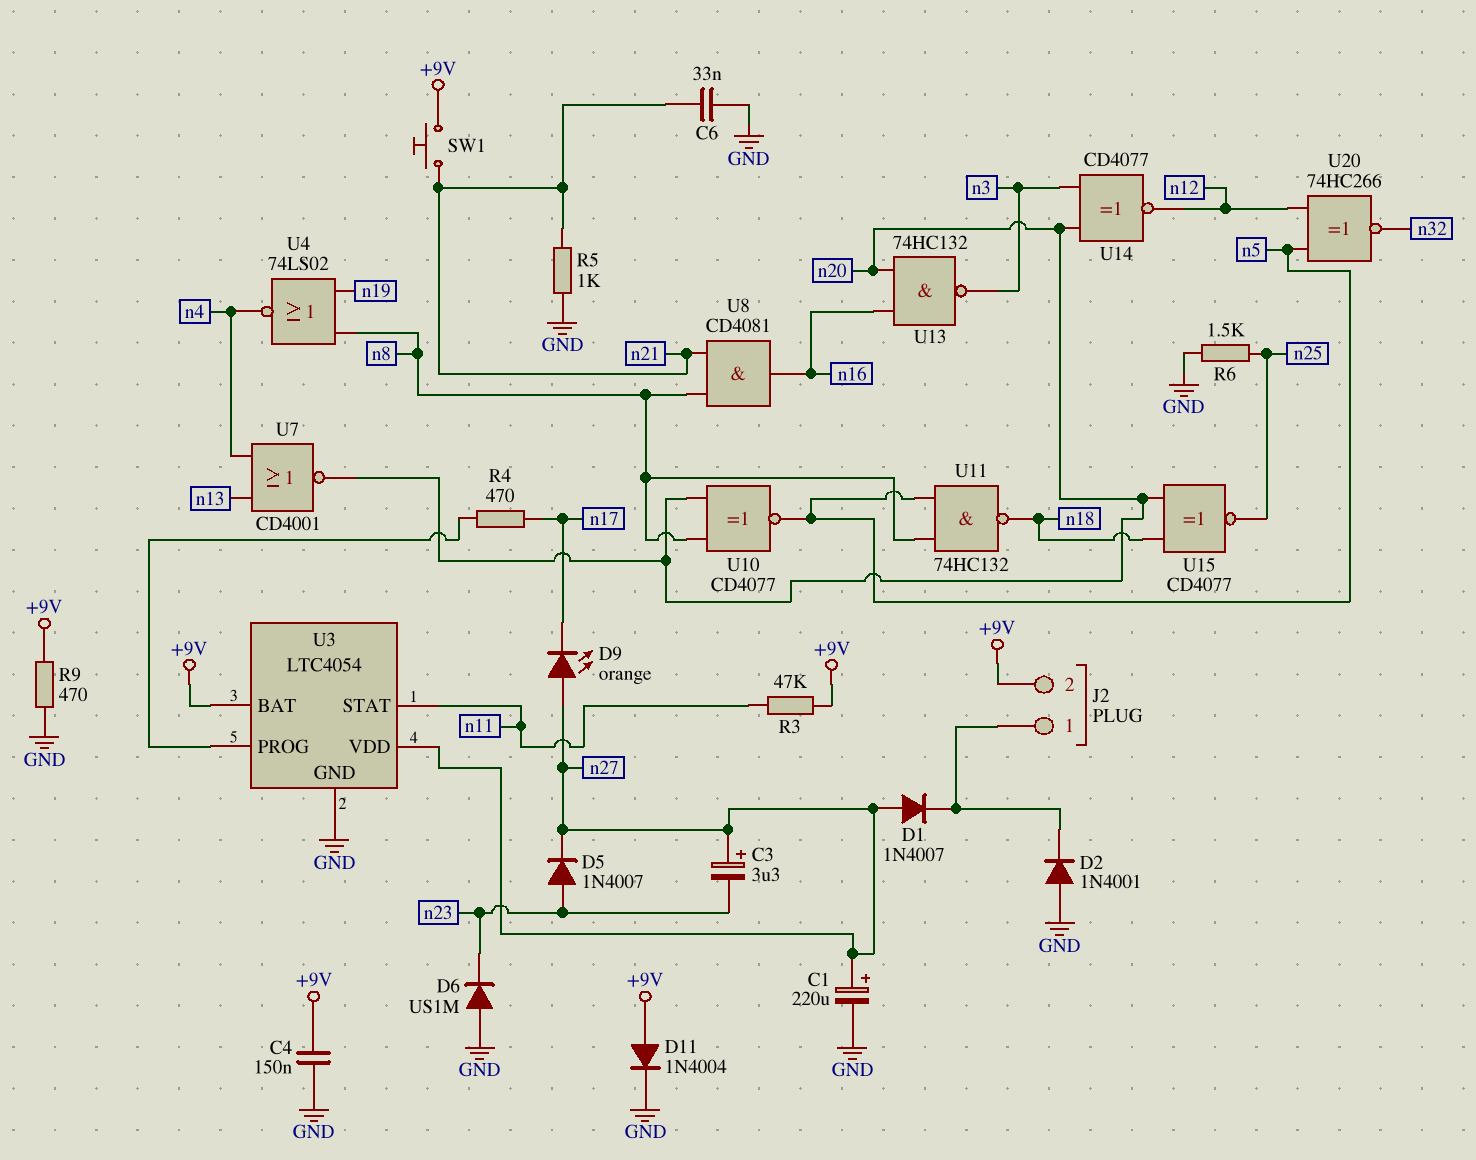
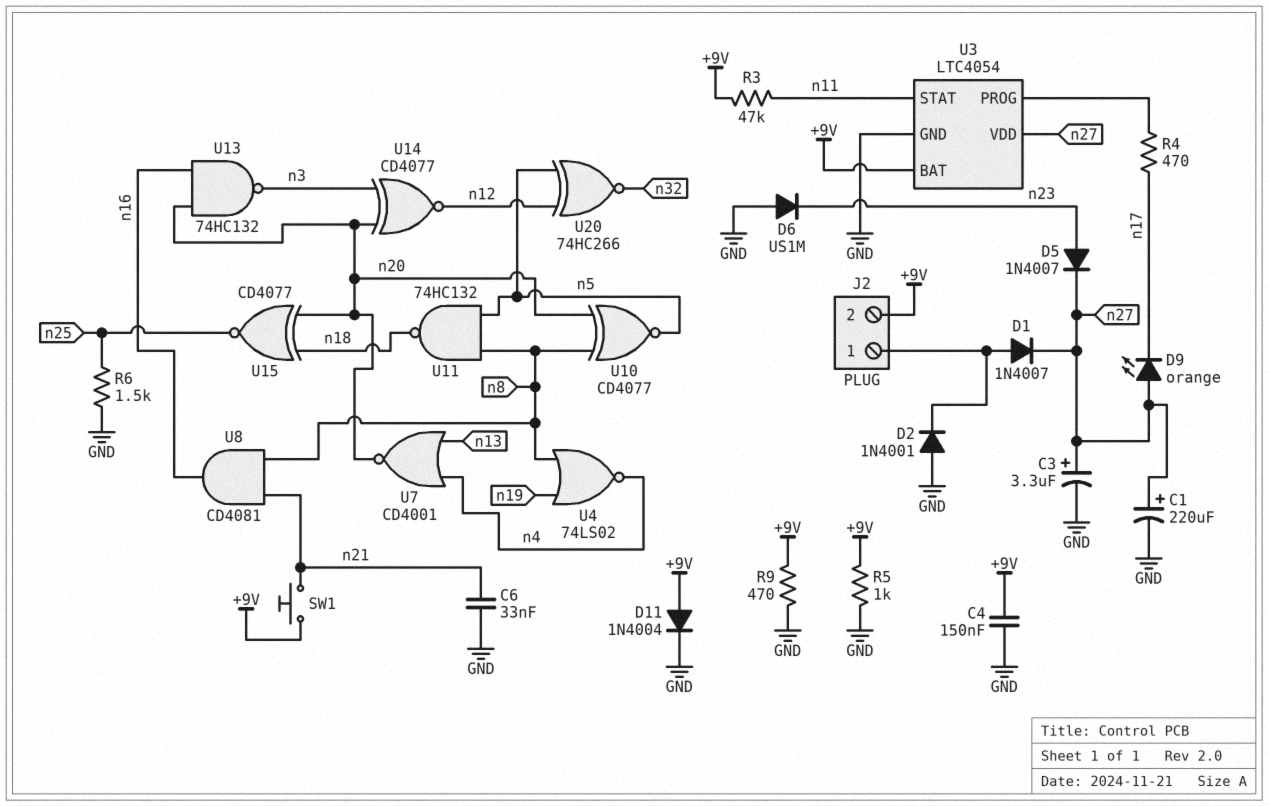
C3: 3.3uF (plus n27, minus n23) -> 3.3uF (plus n27, minus GND)
D1: diode 1N4007 (A n27, K J2/1) -> diode 1N4007 (A J2/1, K n27)
R5: 1k (GND, n21) -> 1k (+9V, GND)

